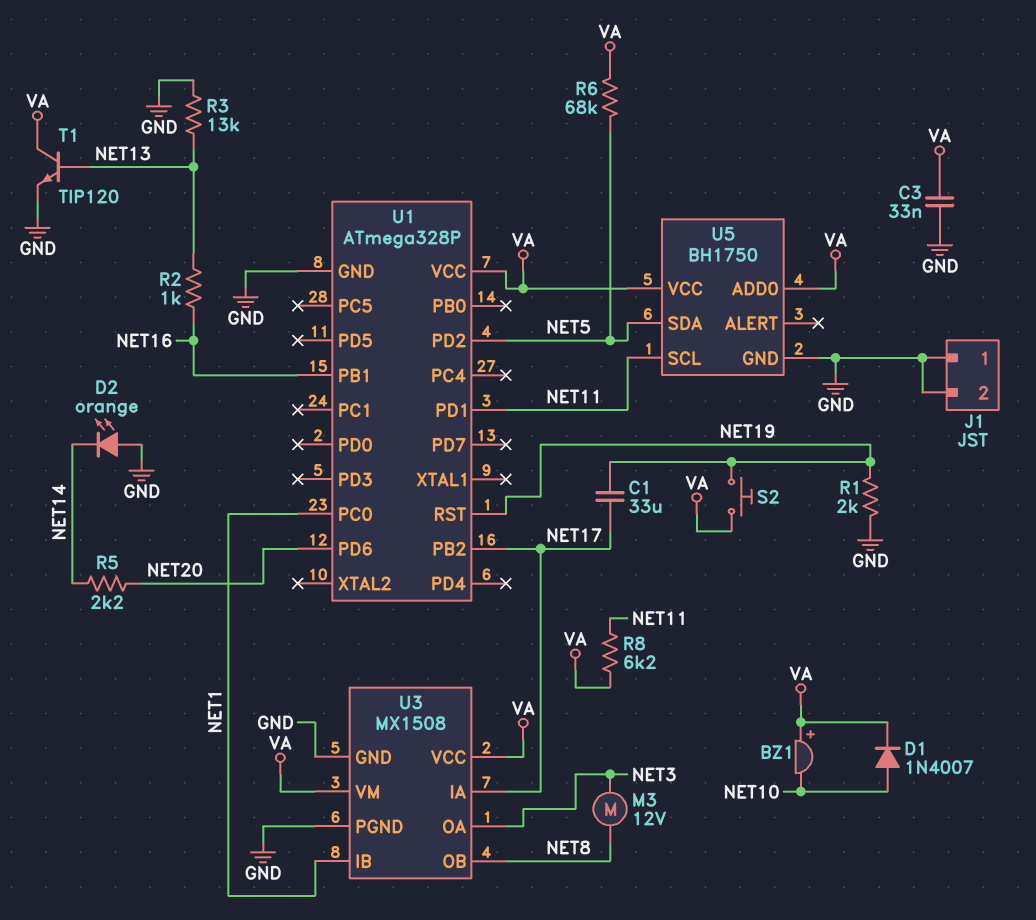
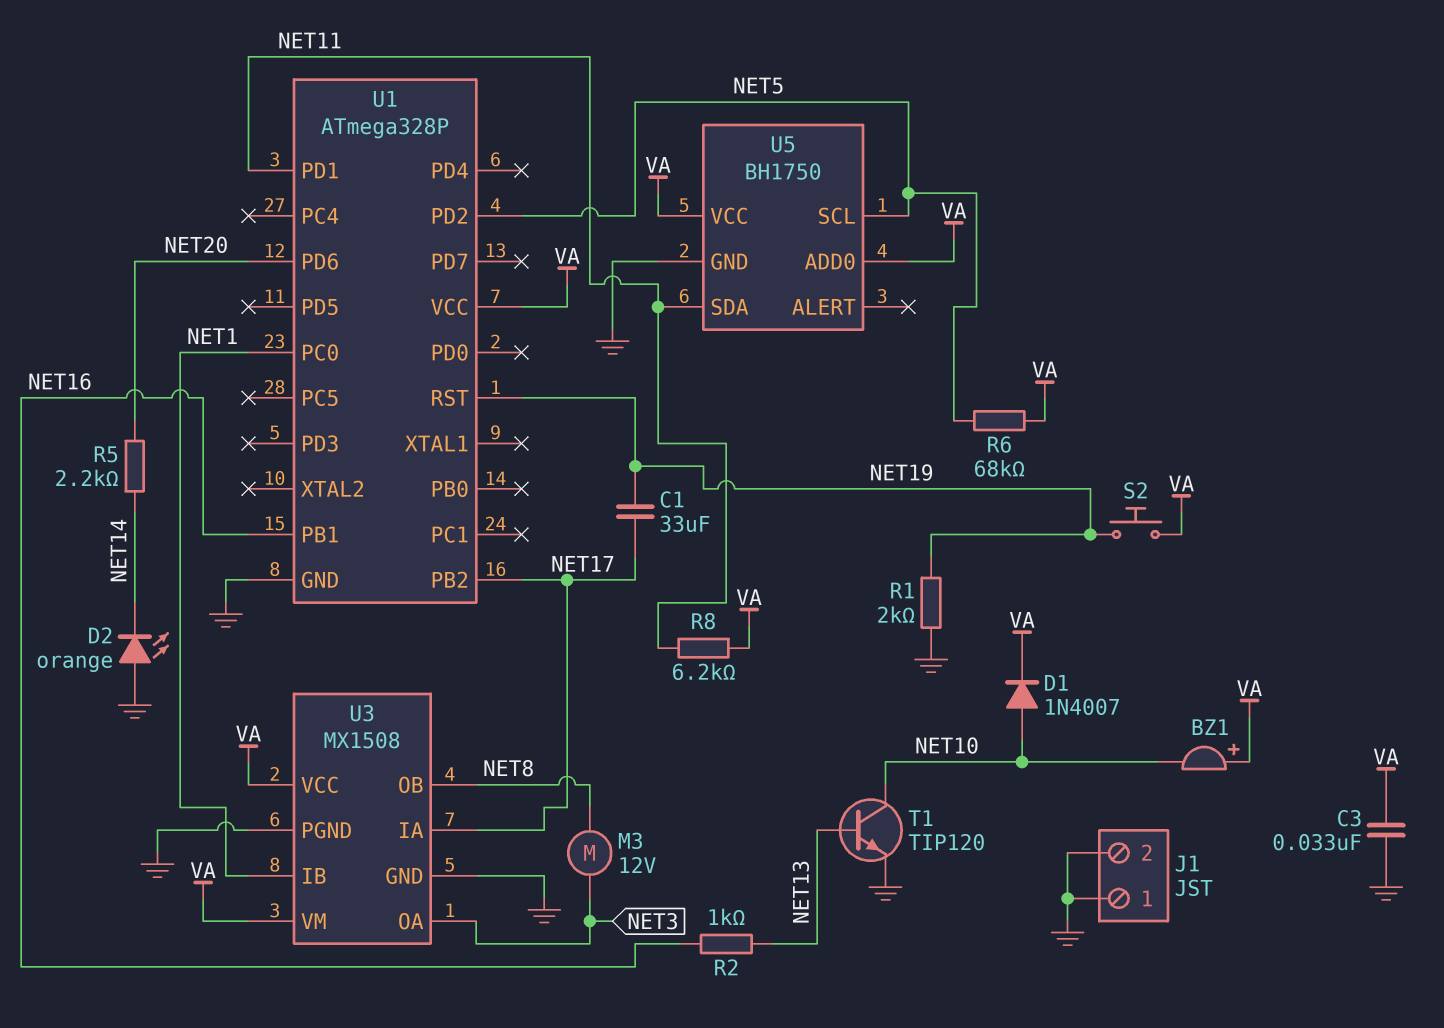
R3: 13k (GND, NET13) -> none
T1: NPN TIP120 (B NET13, C VA, E GND) -> NPN TIP120 (B NET13, C NET10, E GND)
U5 pin SCL: NET11 -> NET5
U5 pin SDA: NET5 -> NET11

